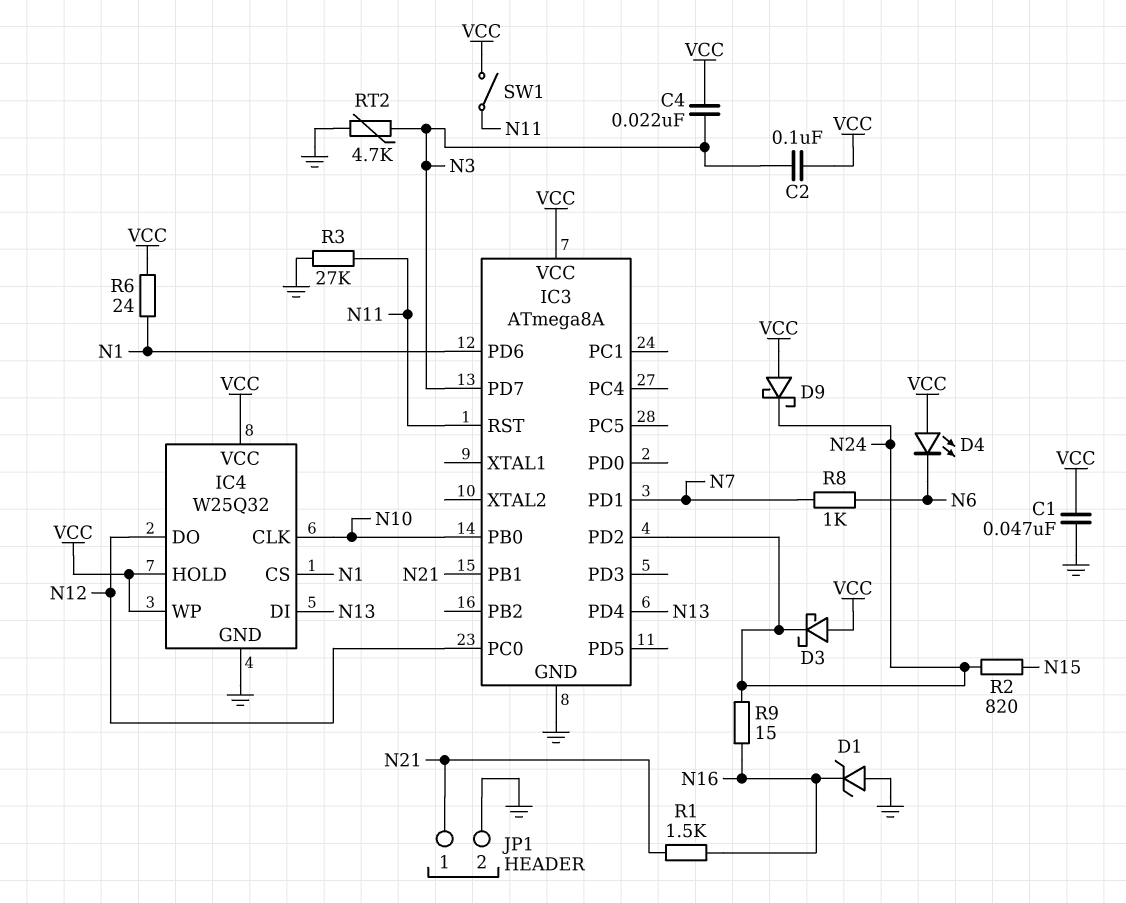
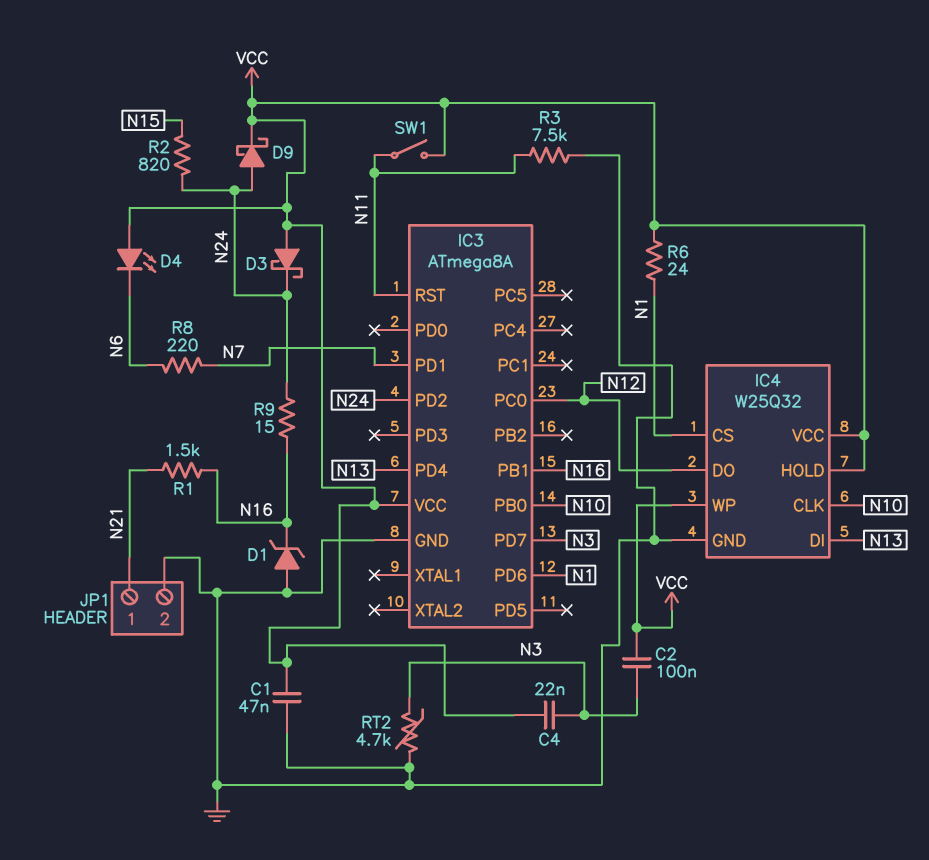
D9: schottky (A VCC, K N24) -> schottky (A N24, K VCC)
IC3 pin PB1: N21 -> N16
R3: 27k (GND, N11) -> 7.5k (GND, N11)
R8: 1k (N6, N7) -> 220 (N6, N7)

